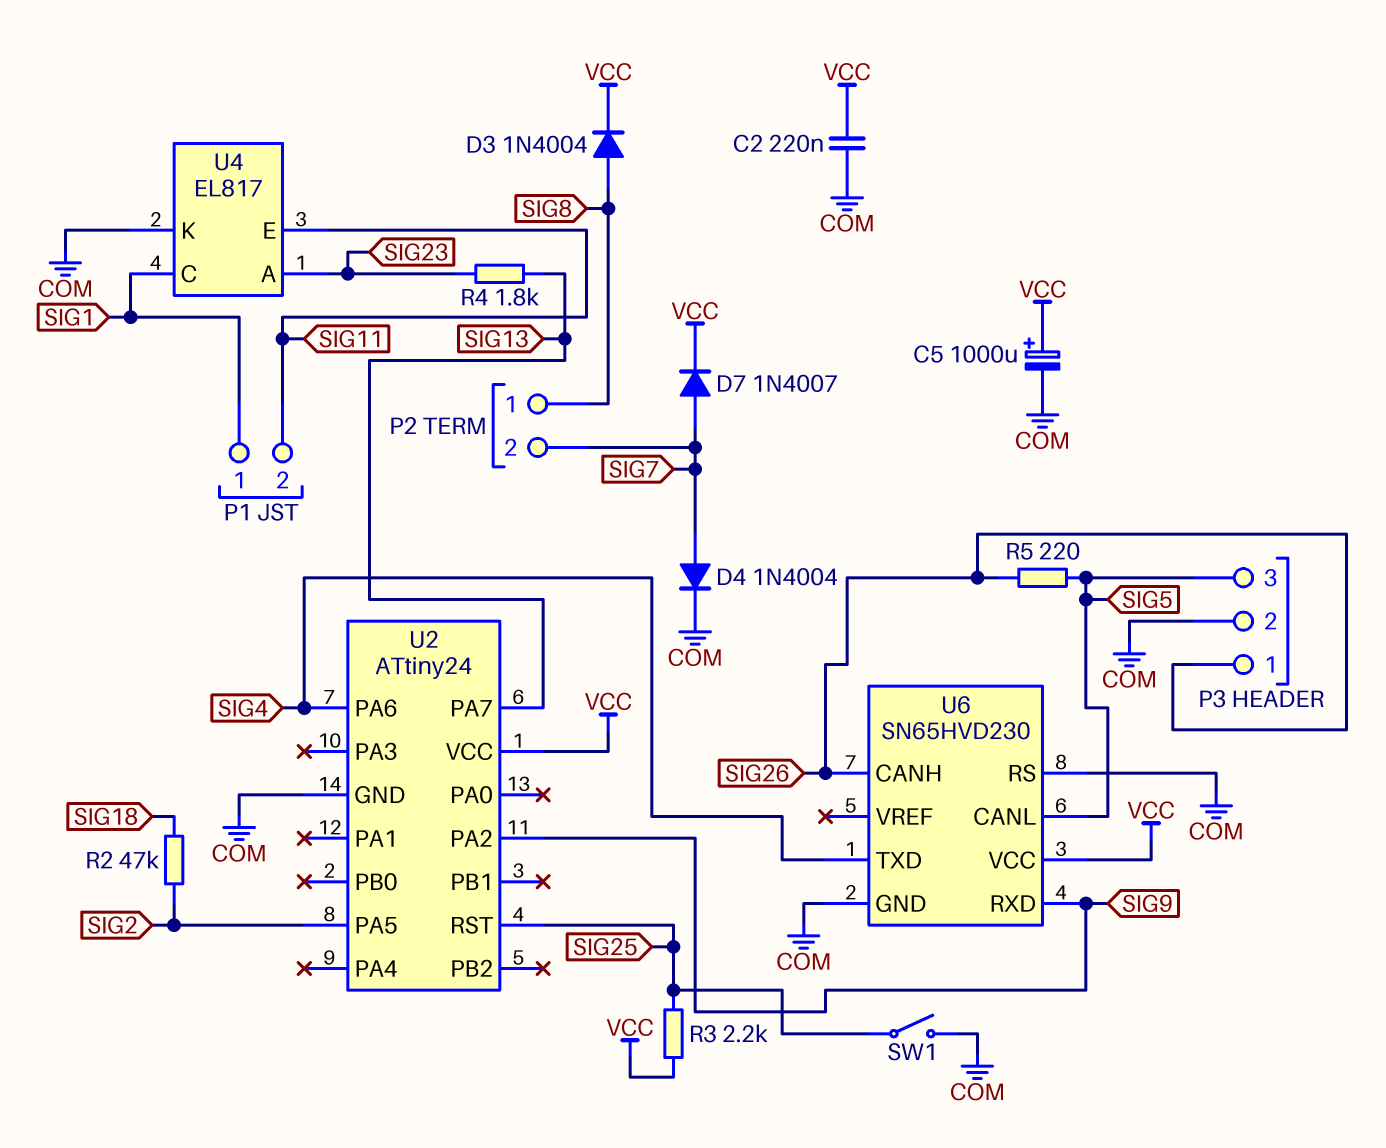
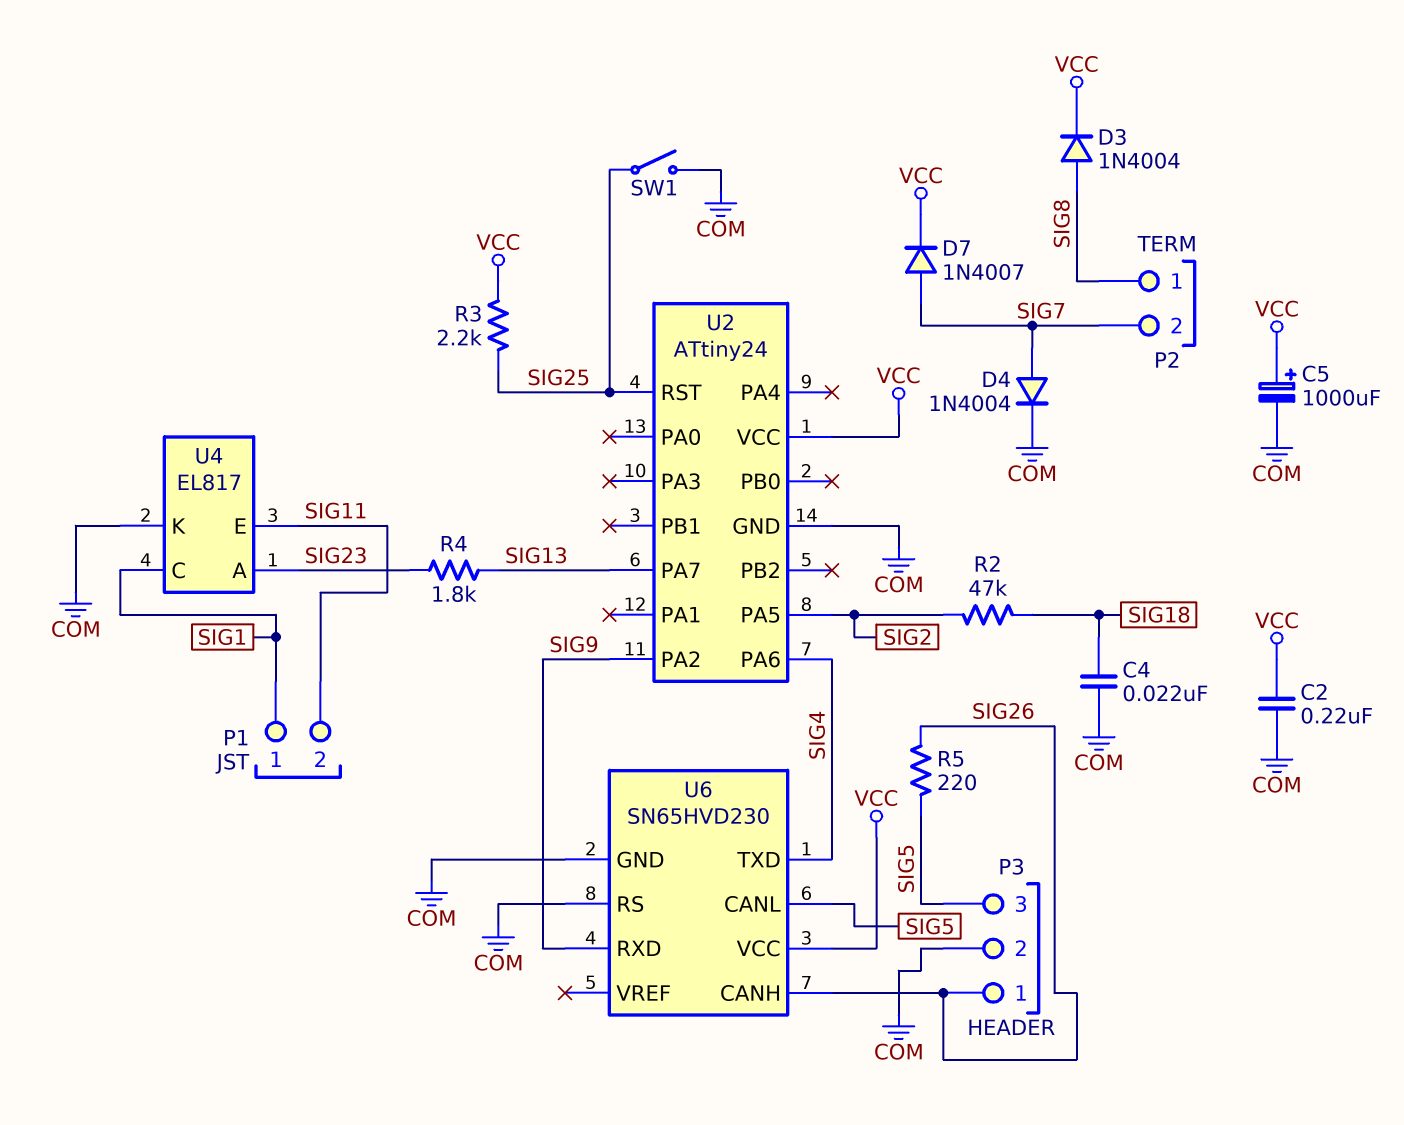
C4: none -> 22nF (COM, SIG18)

